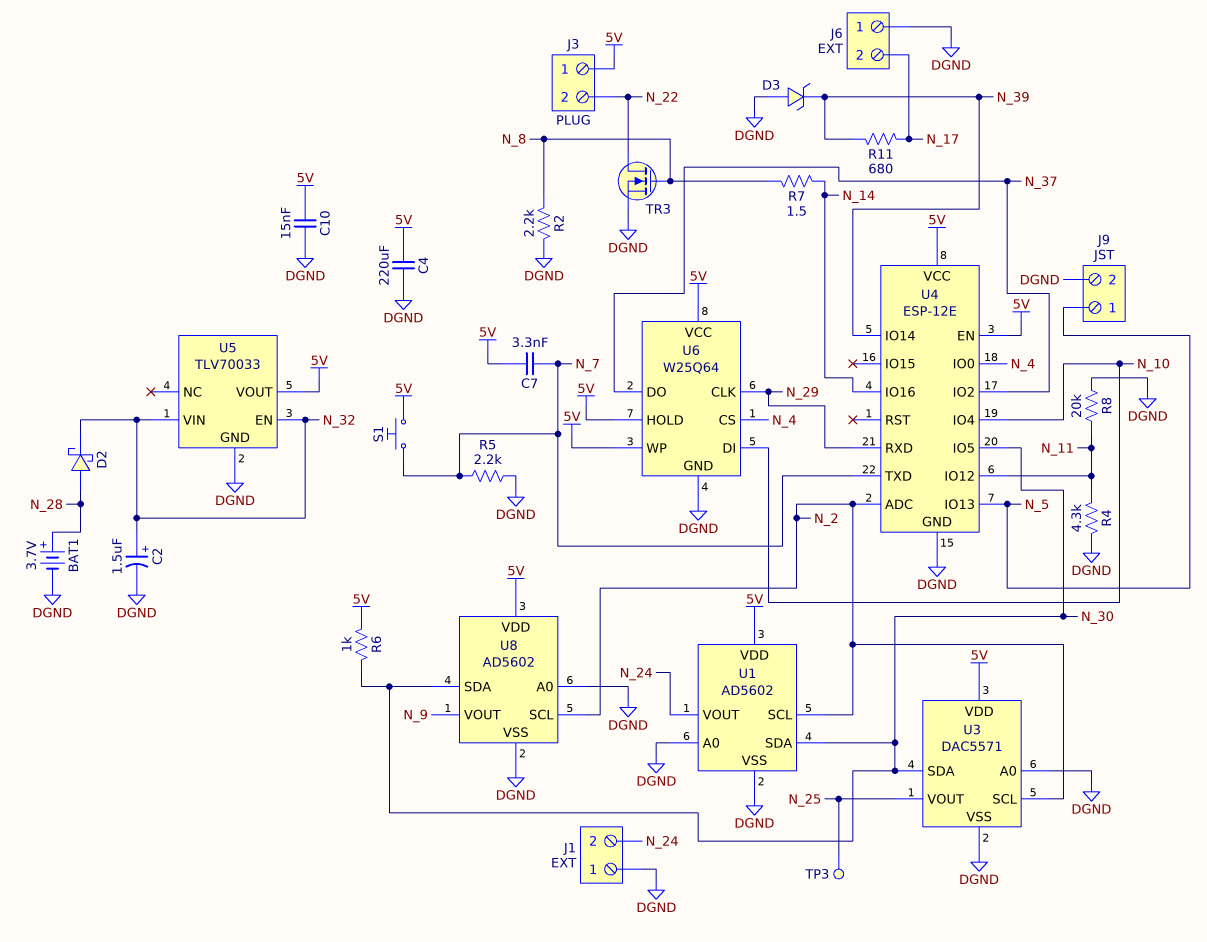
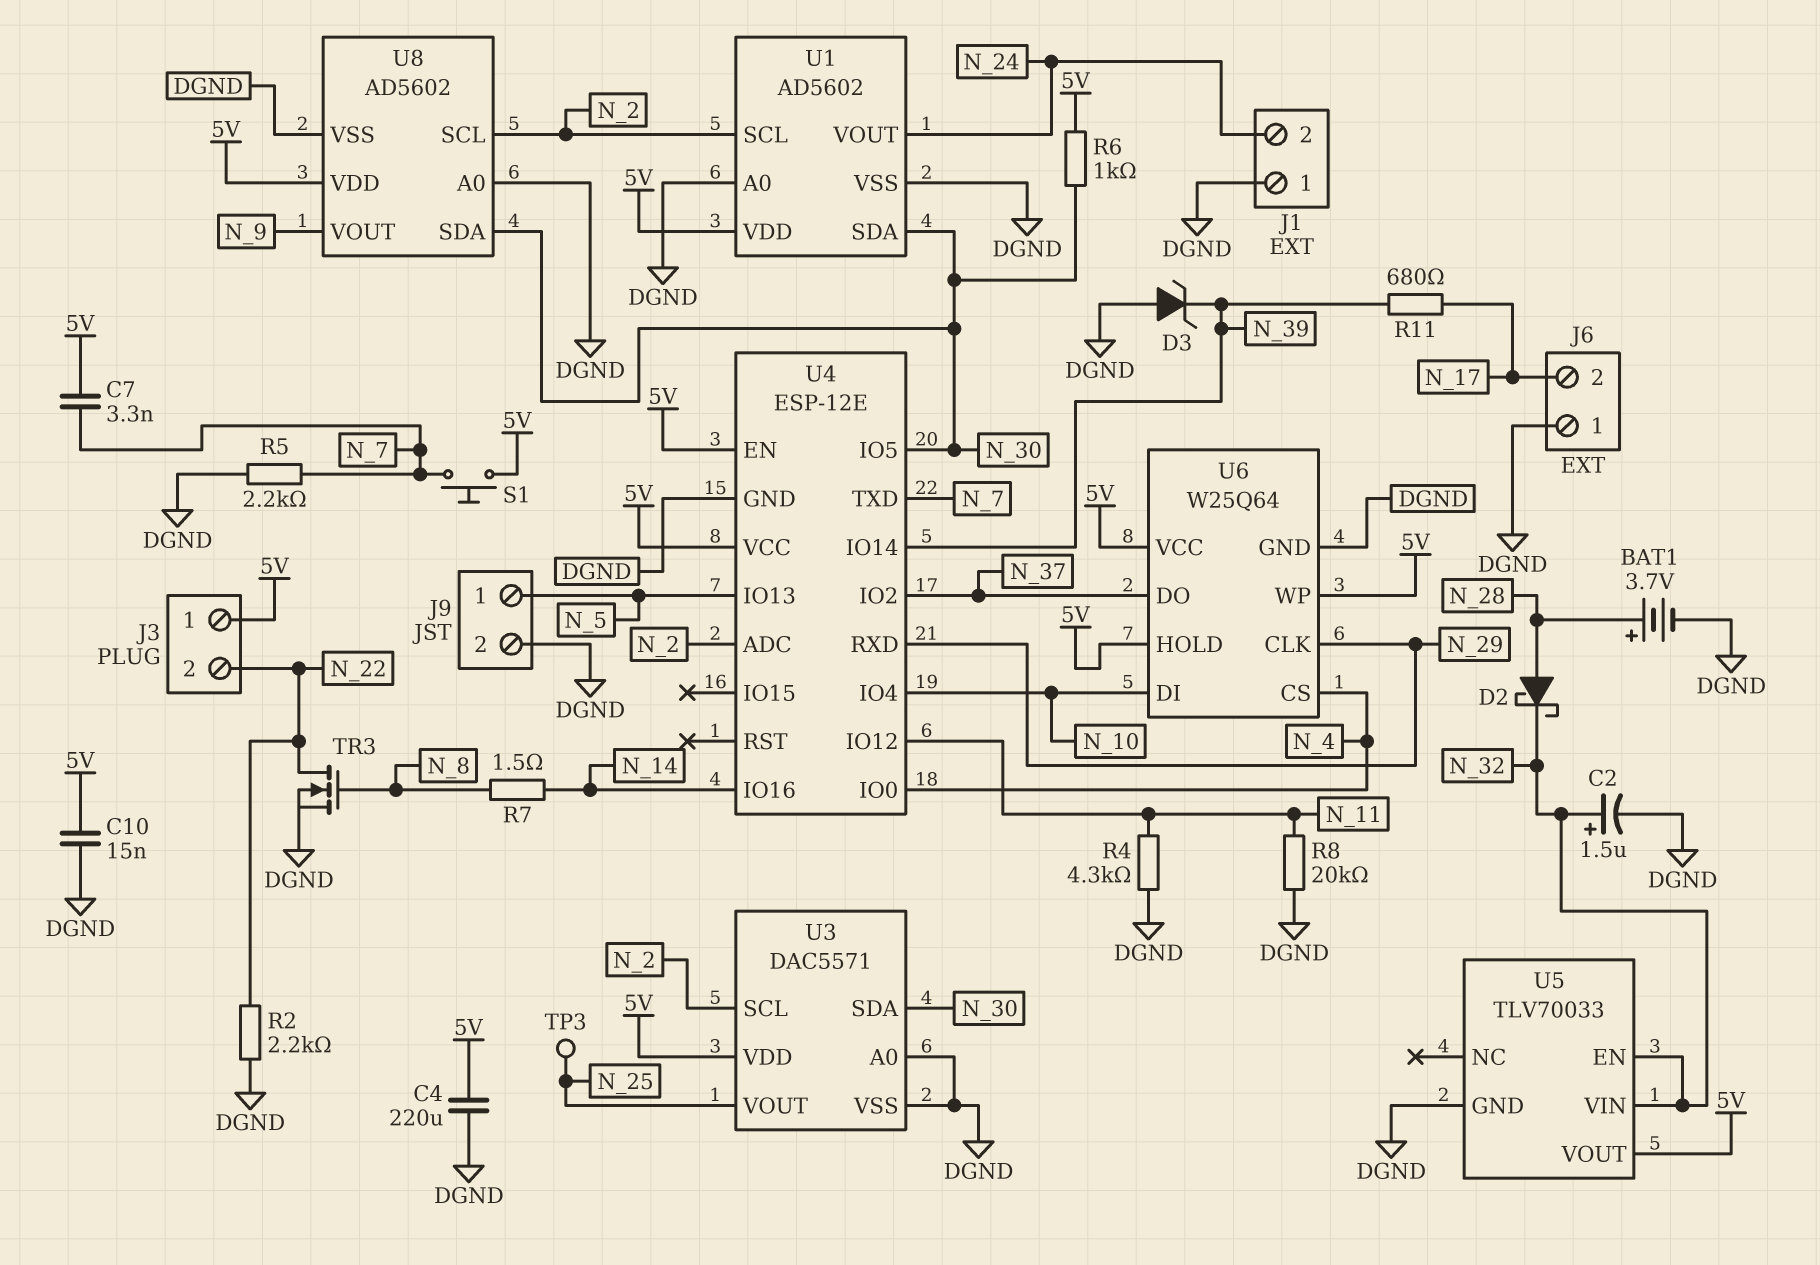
R2: 2.2k (DGND, N_8) -> 2.2k (DGND, N_22)

